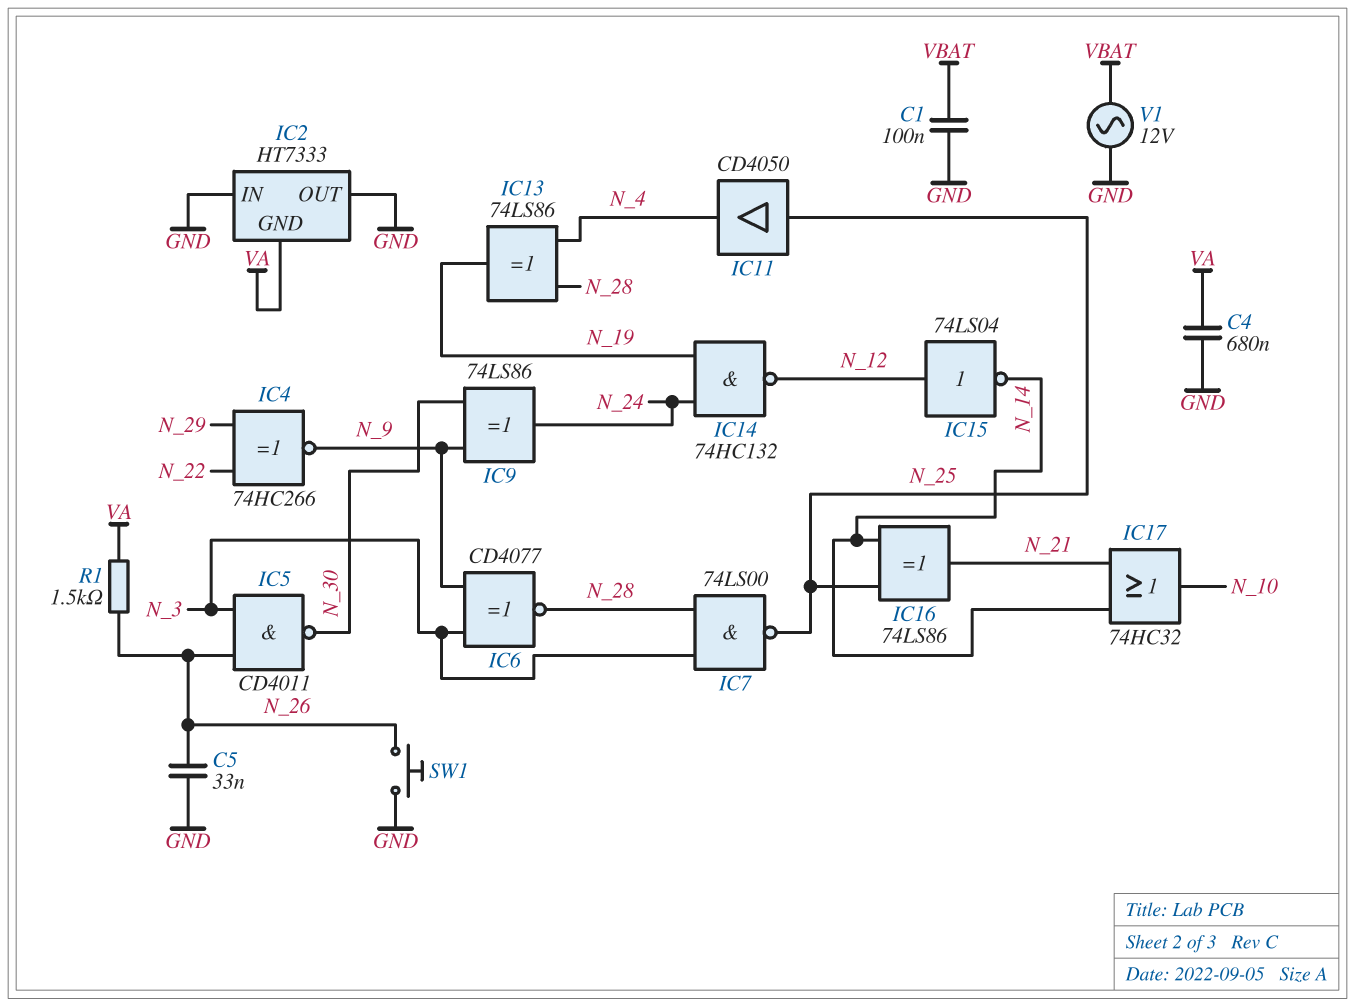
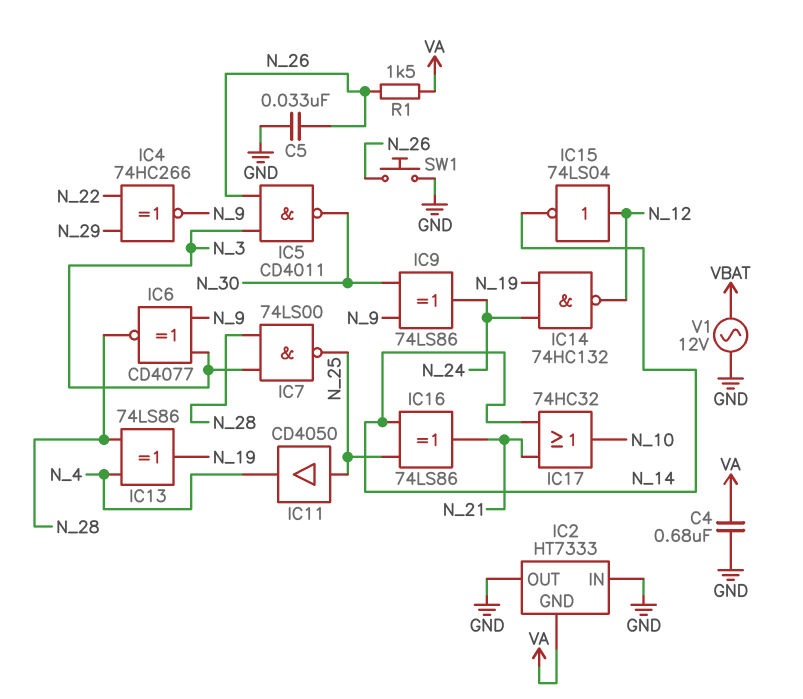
C1: 100nF (GND, VBAT) -> none

